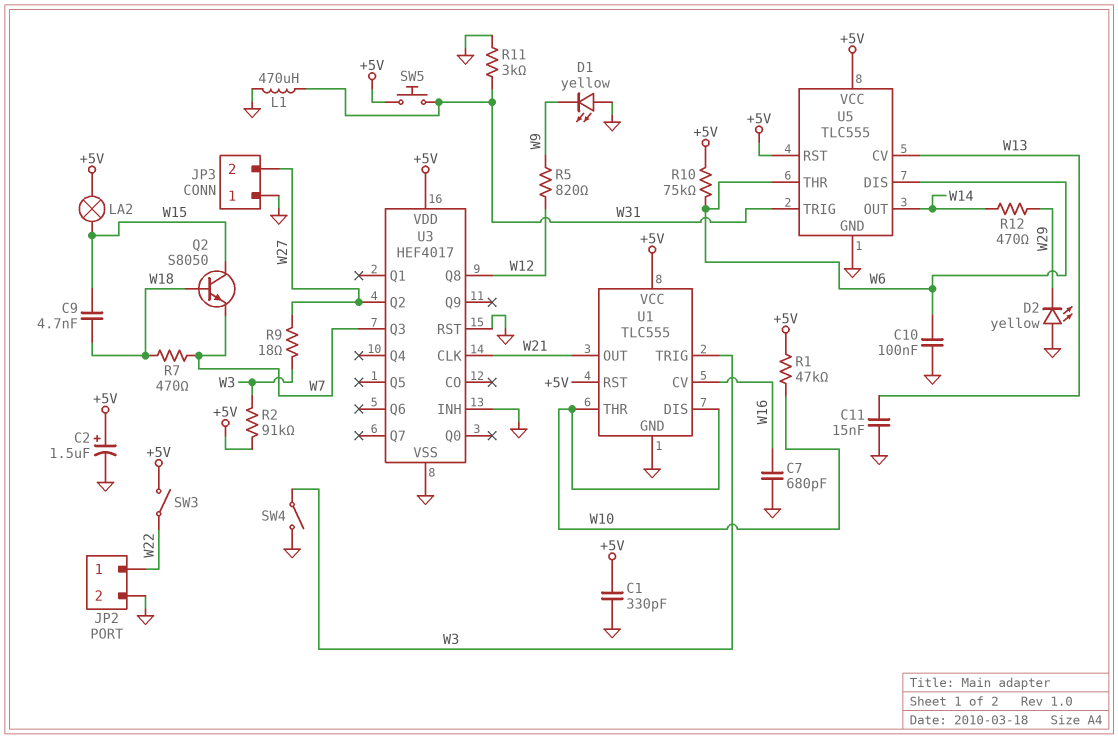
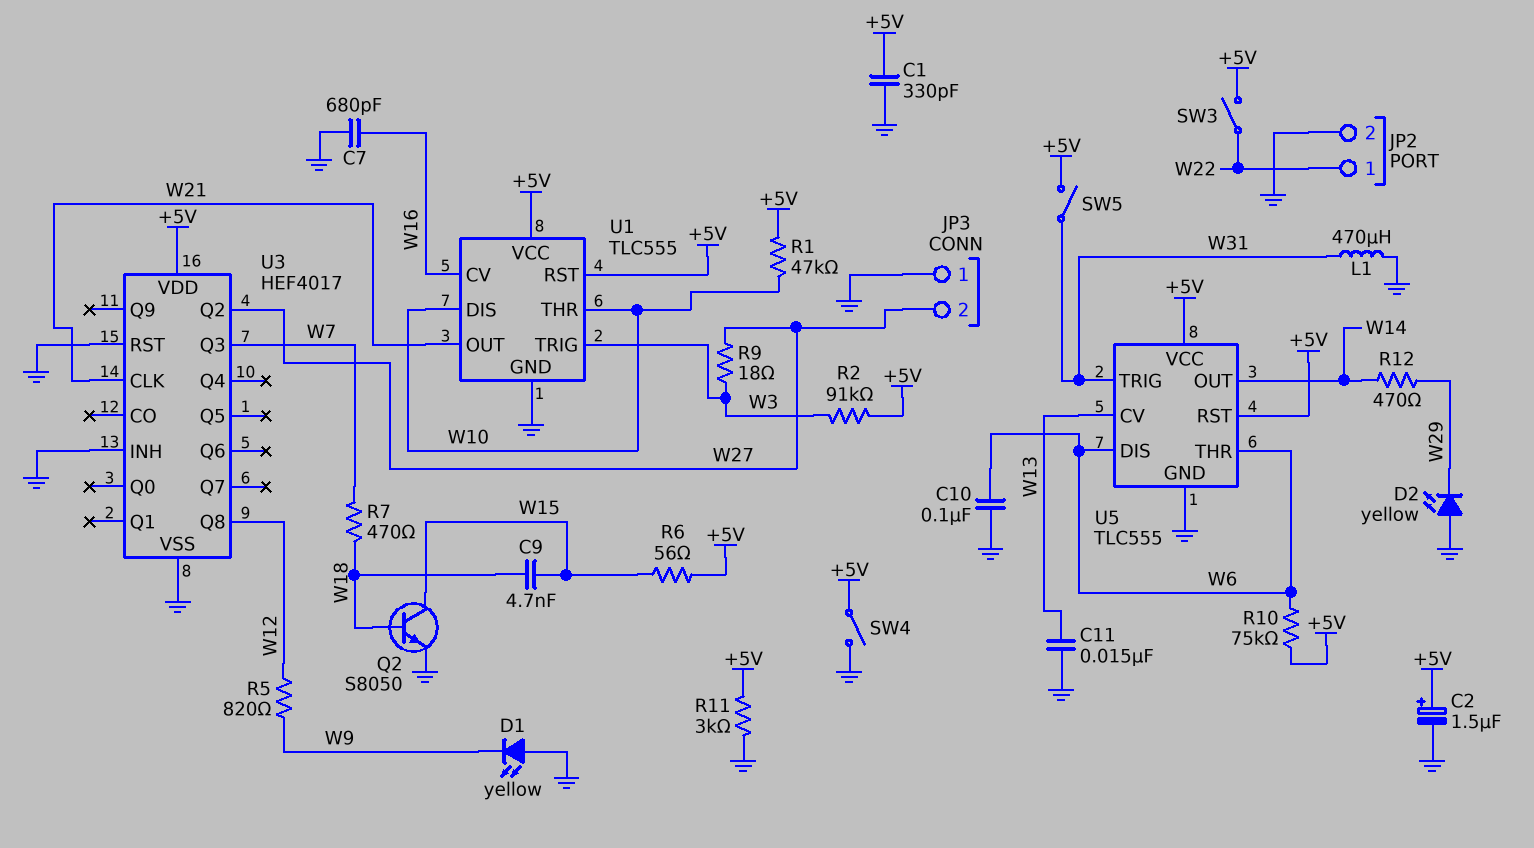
LA2: lamp (+5V, W15) -> none
Q2: NPN S8050 (B W18, C W15, E W7) -> NPN S8050 (B W18, C W15, E GND)
R6: none -> 56 (+5V, W15)
R11: 3k (GND, W31) -> 3k (+5V, GND)
SW4: switch (GND, W3) -> switch (+5V, GND)
SW5: button (+5V, W31) -> switch (+5V, W31)

